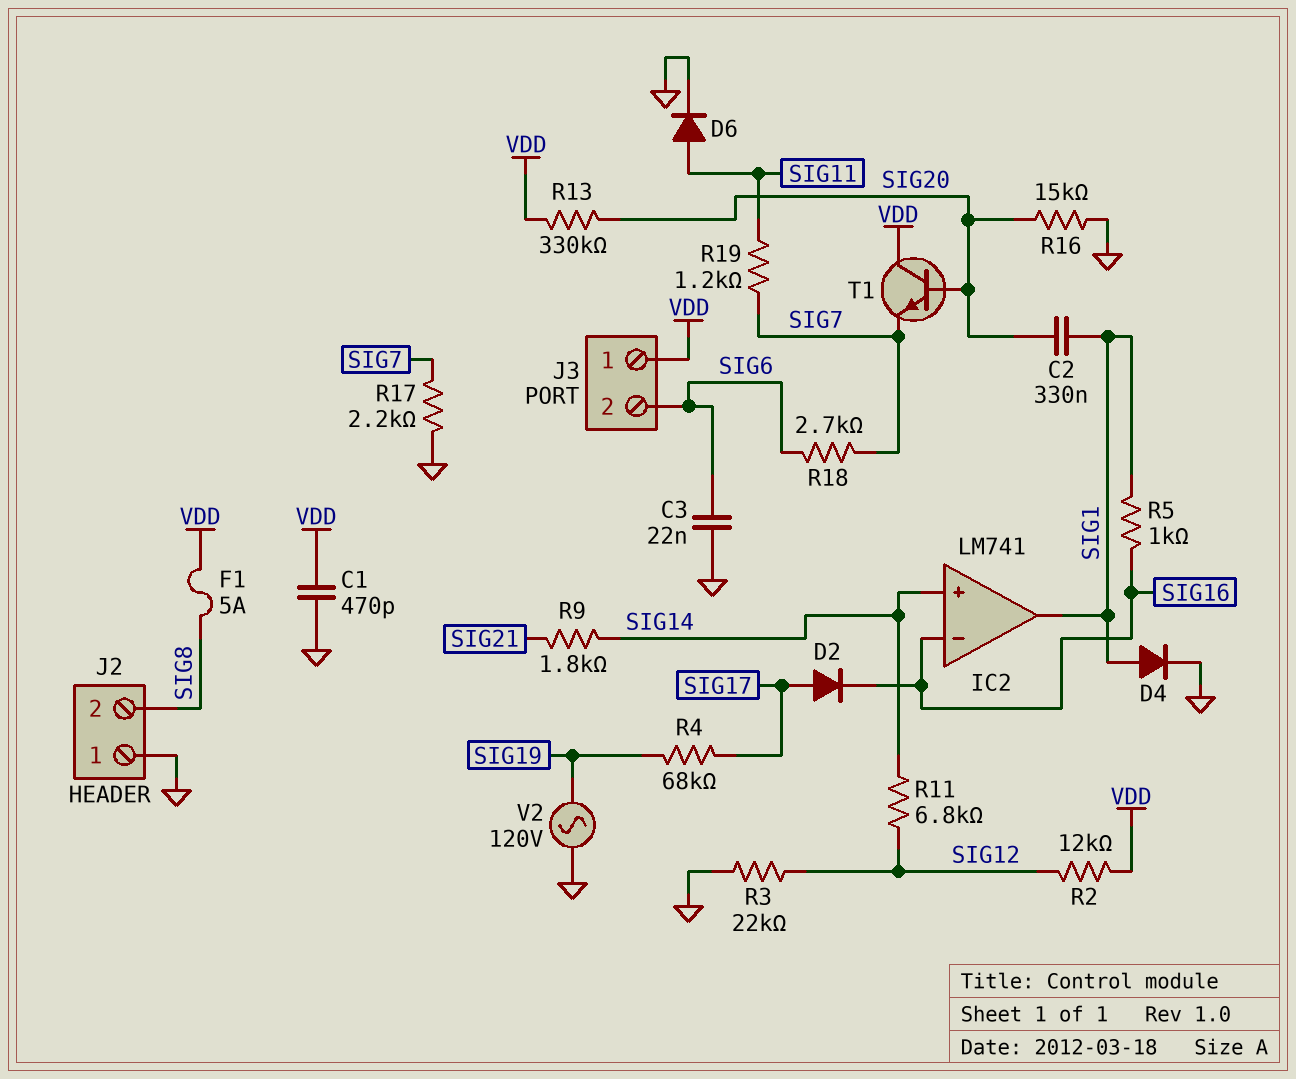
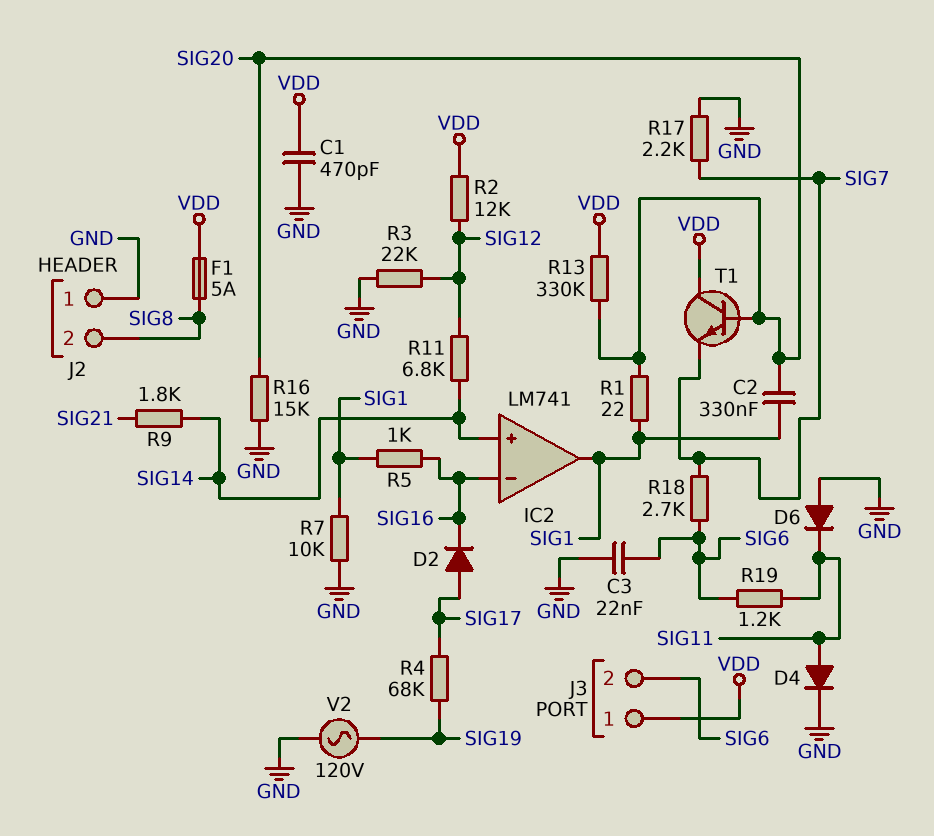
D4: diode (A SIG1, K GND) -> diode (A SIG11, K GND)
D6: diode (A SIG11, K GND) -> diode (A GND, K SIG11)
R1: none -> 22 (SIG1, SIG20)
R7: none -> 10k (GND, SIG1)
R19: 1.2k (SIG7, SIG11) -> 1.2k (SIG6, SIG11)

